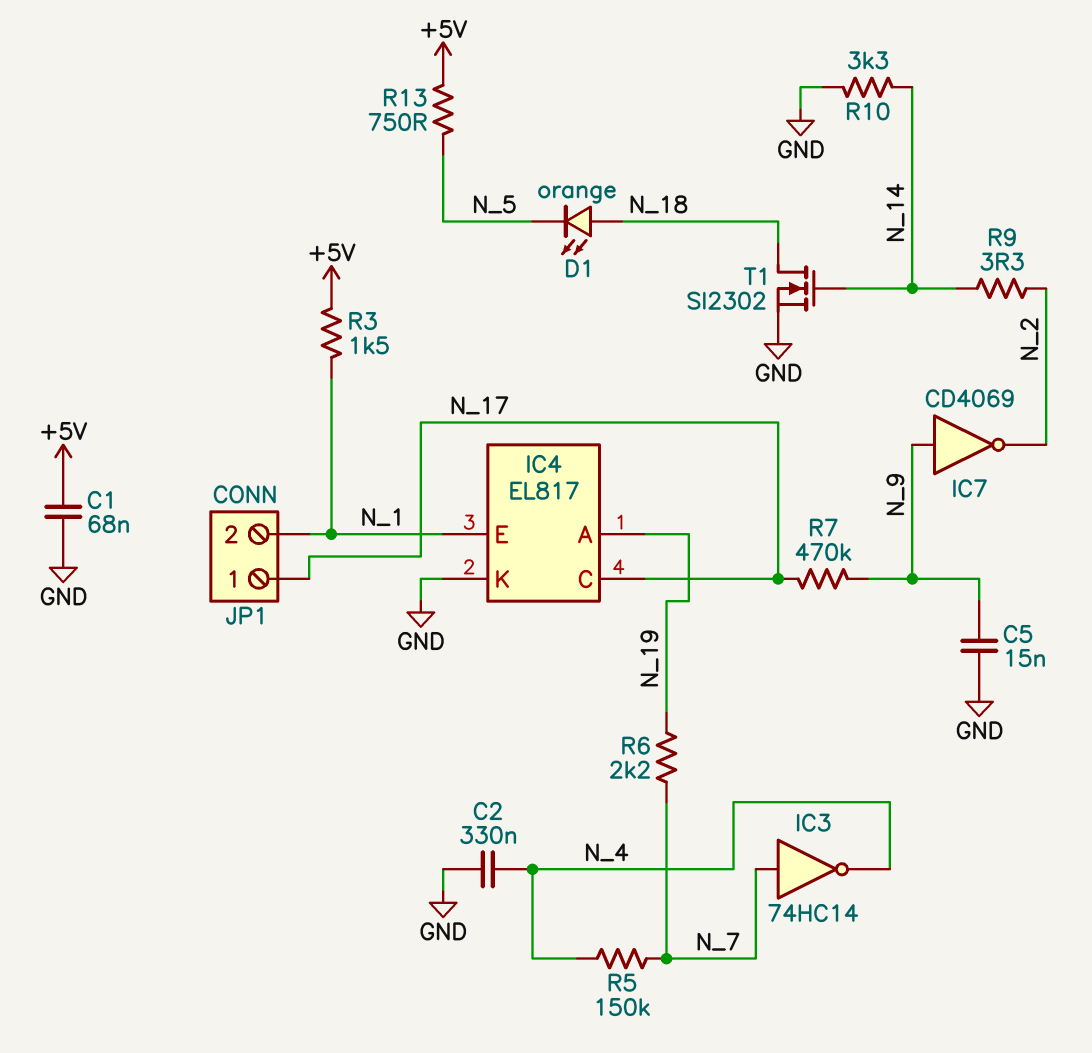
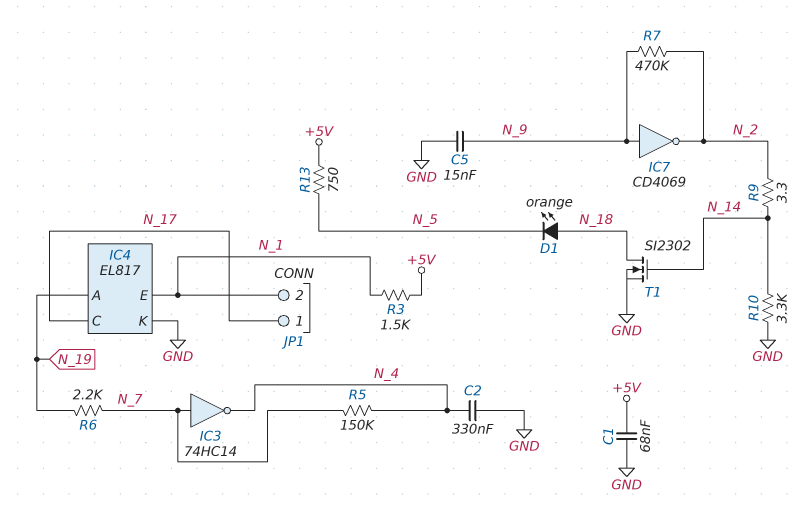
R7: 470k (N_9, N_17) -> 470k (N_2, N_9)

